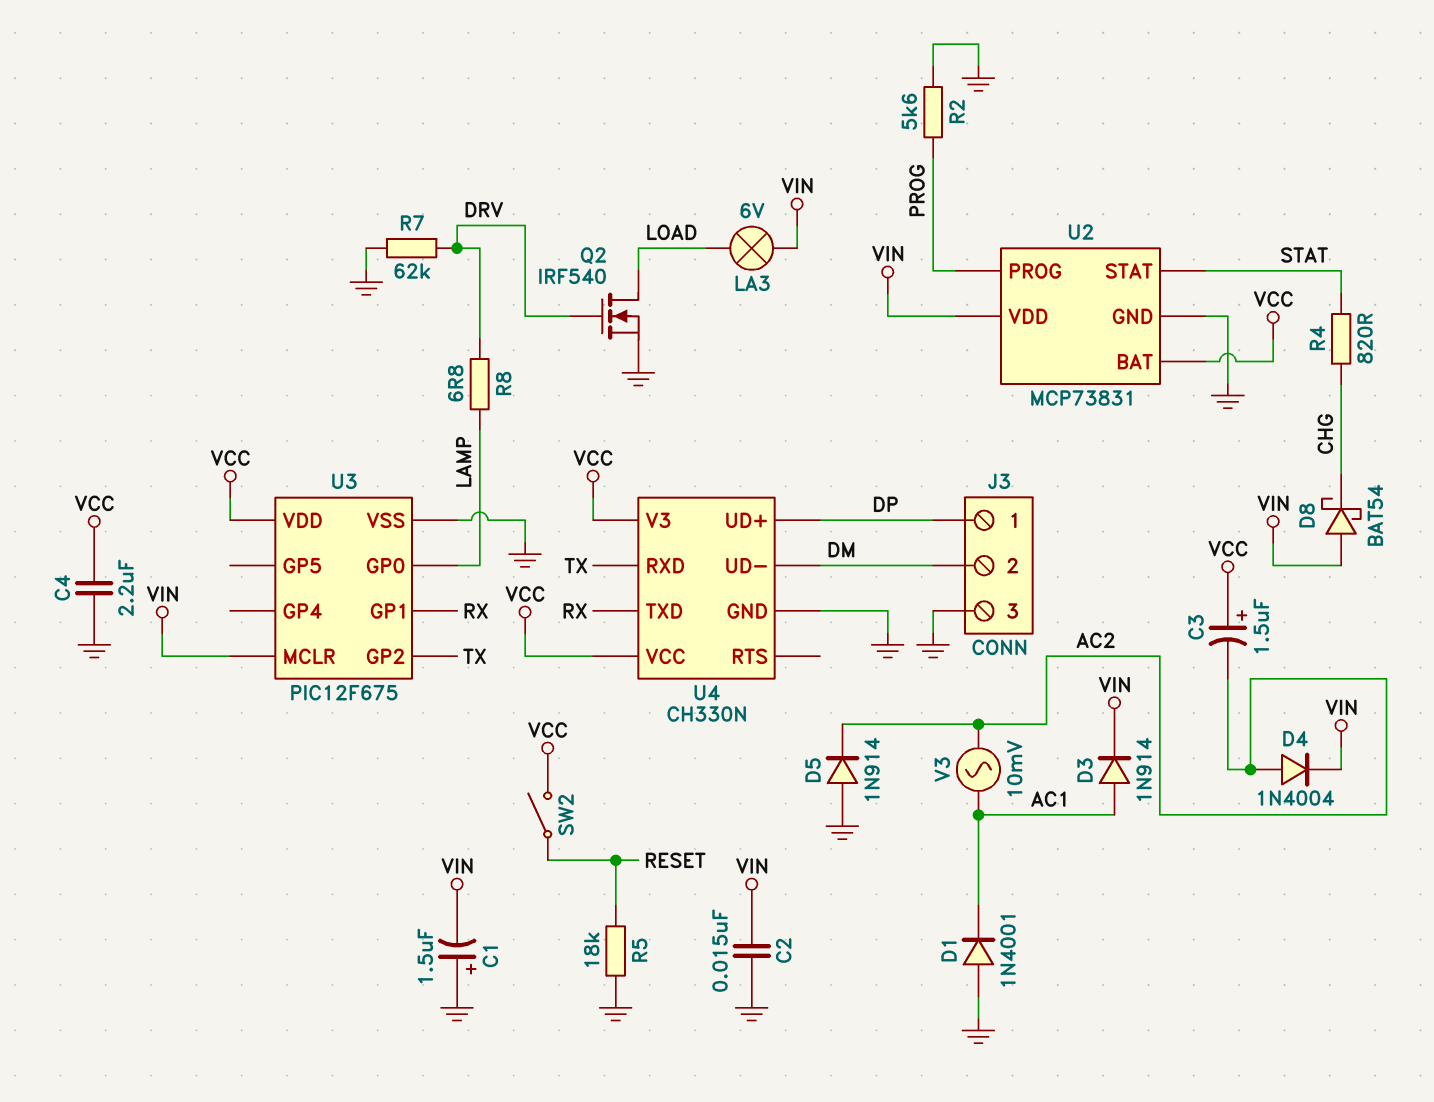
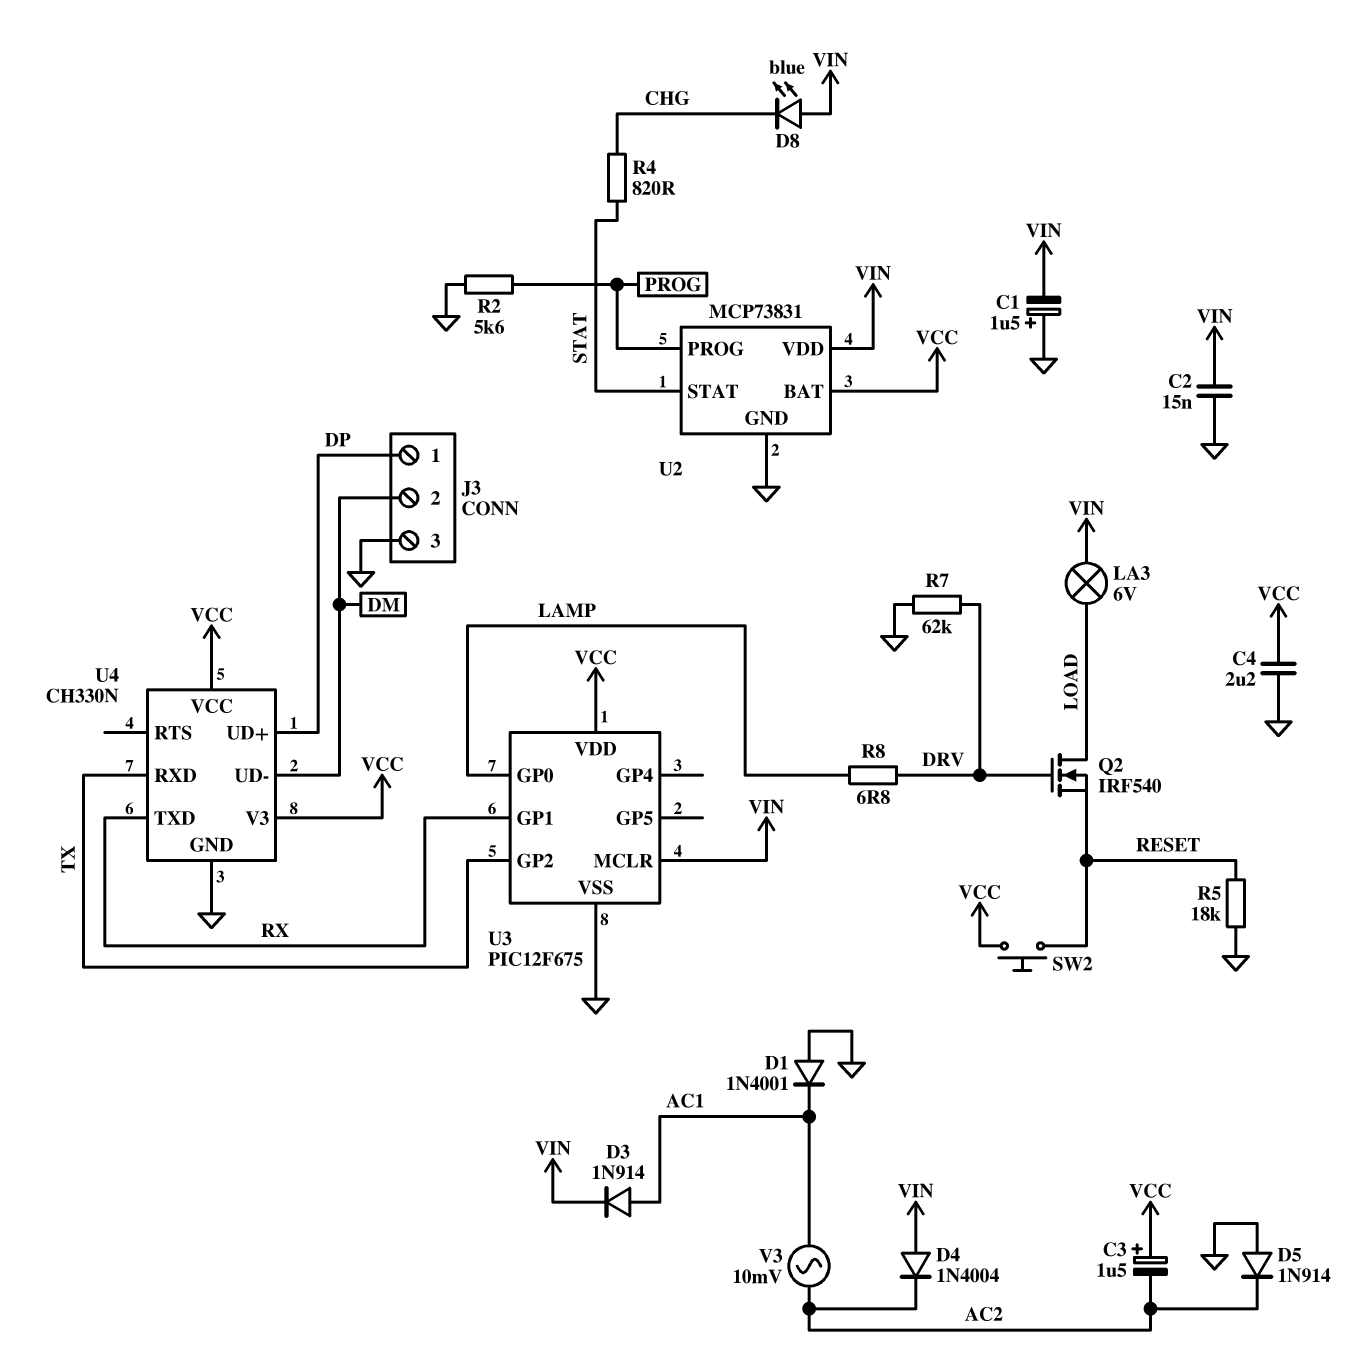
D4: diode 1N4004 (A AC2, K VIN) -> diode 1N4004 (A VIN, K AC2)
D8: schottky BAT54 (A VIN, K CHG) -> LED blue (A VIN, K CHG)
Q2: NMOS IRF540 (G DRV, D LOAD, S GND) -> NMOS IRF540 (G DRV, D LOAD, S RESET)
SW2: switch (RESET, VCC) -> button (RESET, VCC)

